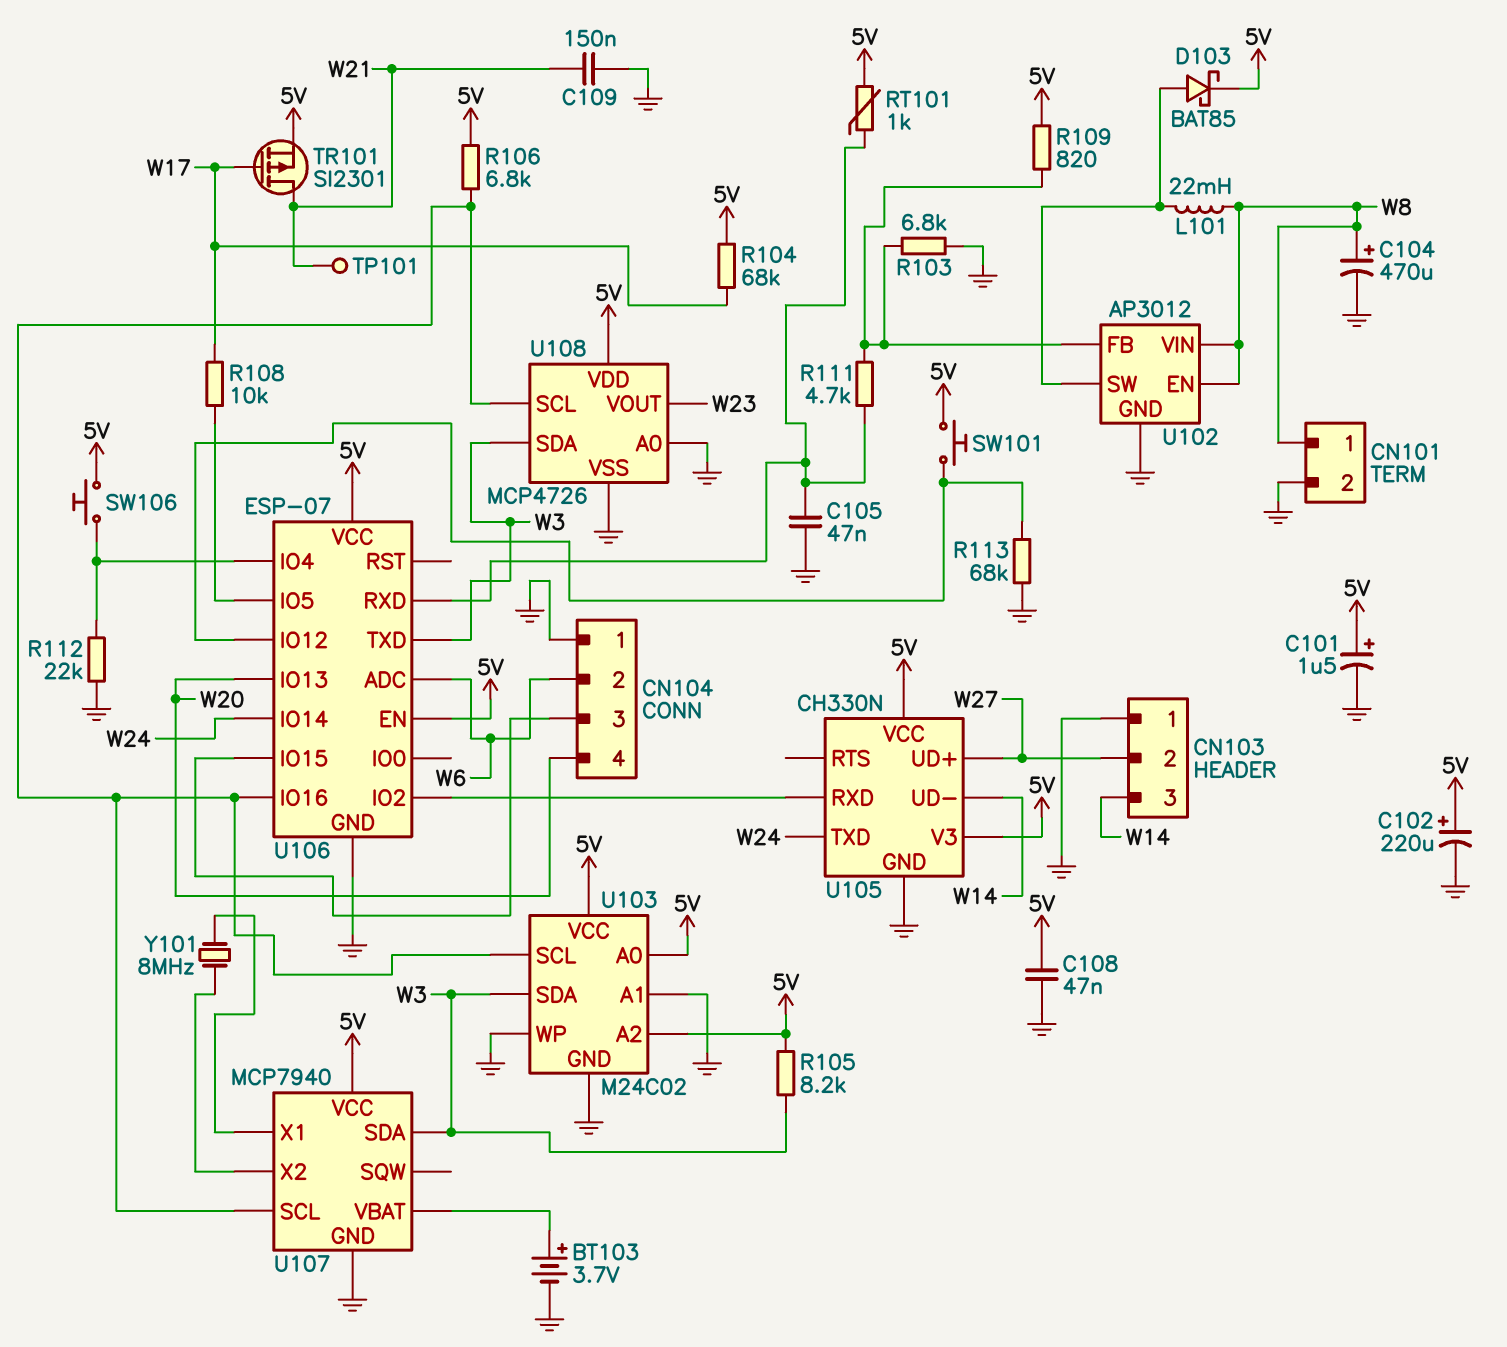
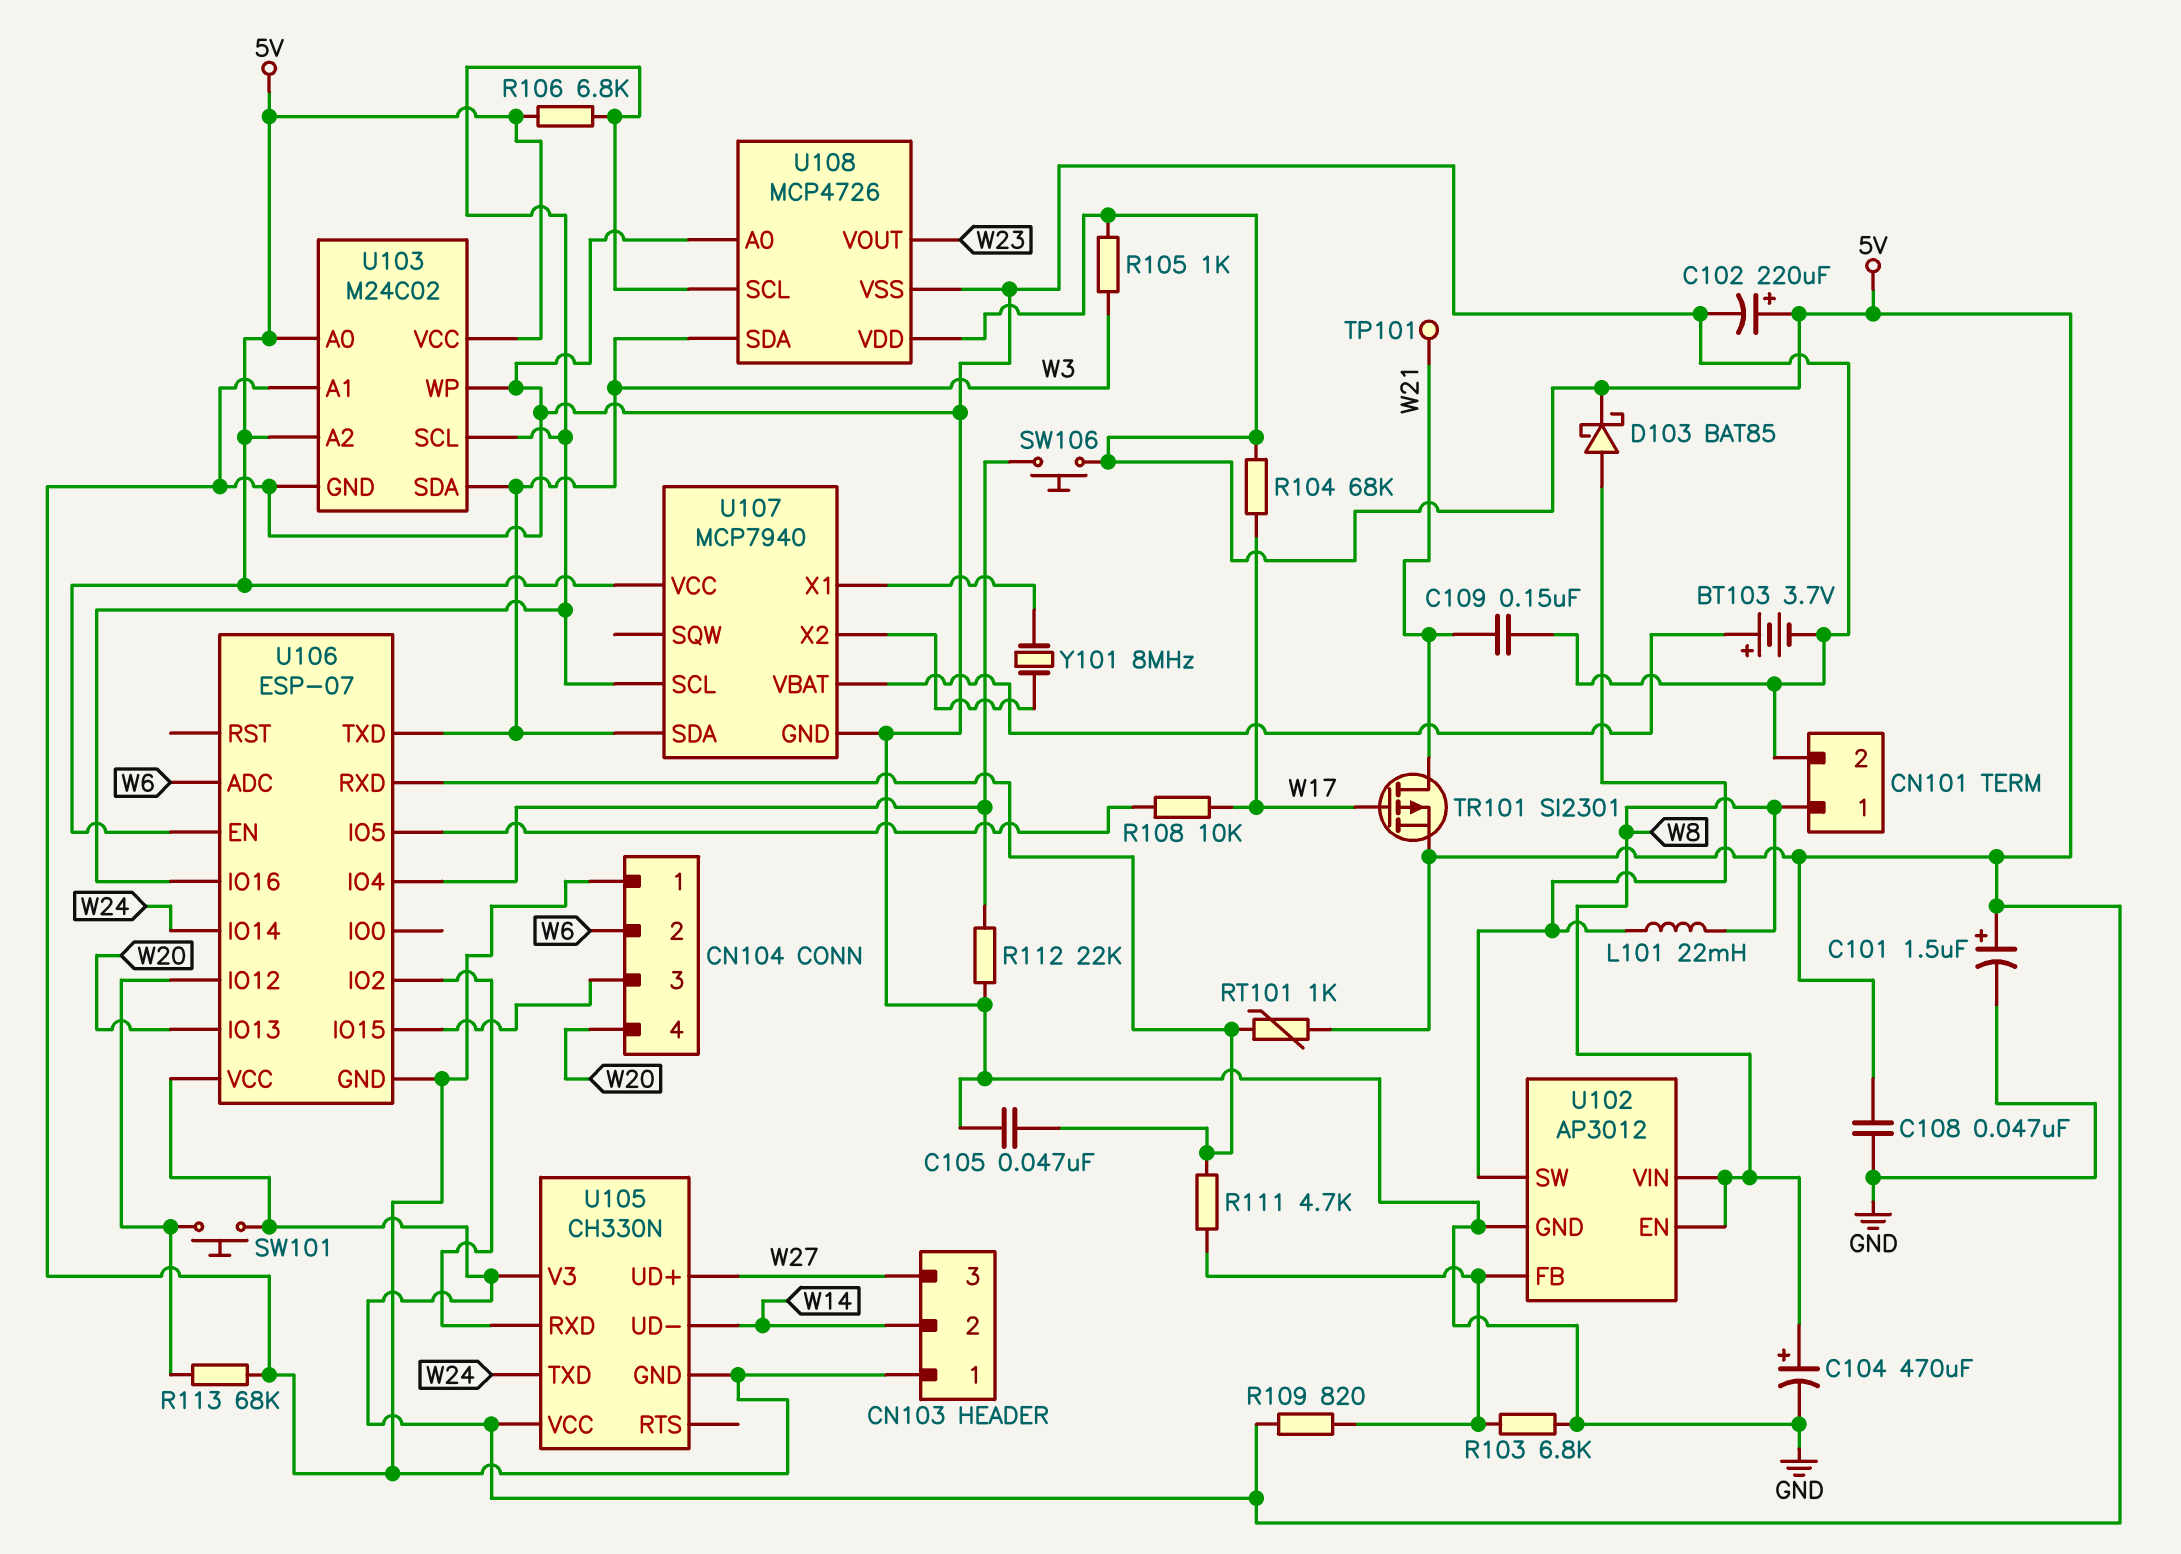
CN103 pin 2: W27 -> W14
CN103 pin 3: W14 -> W27
R105: 8.2k (5V, W3) -> 1k (5V, W3)

